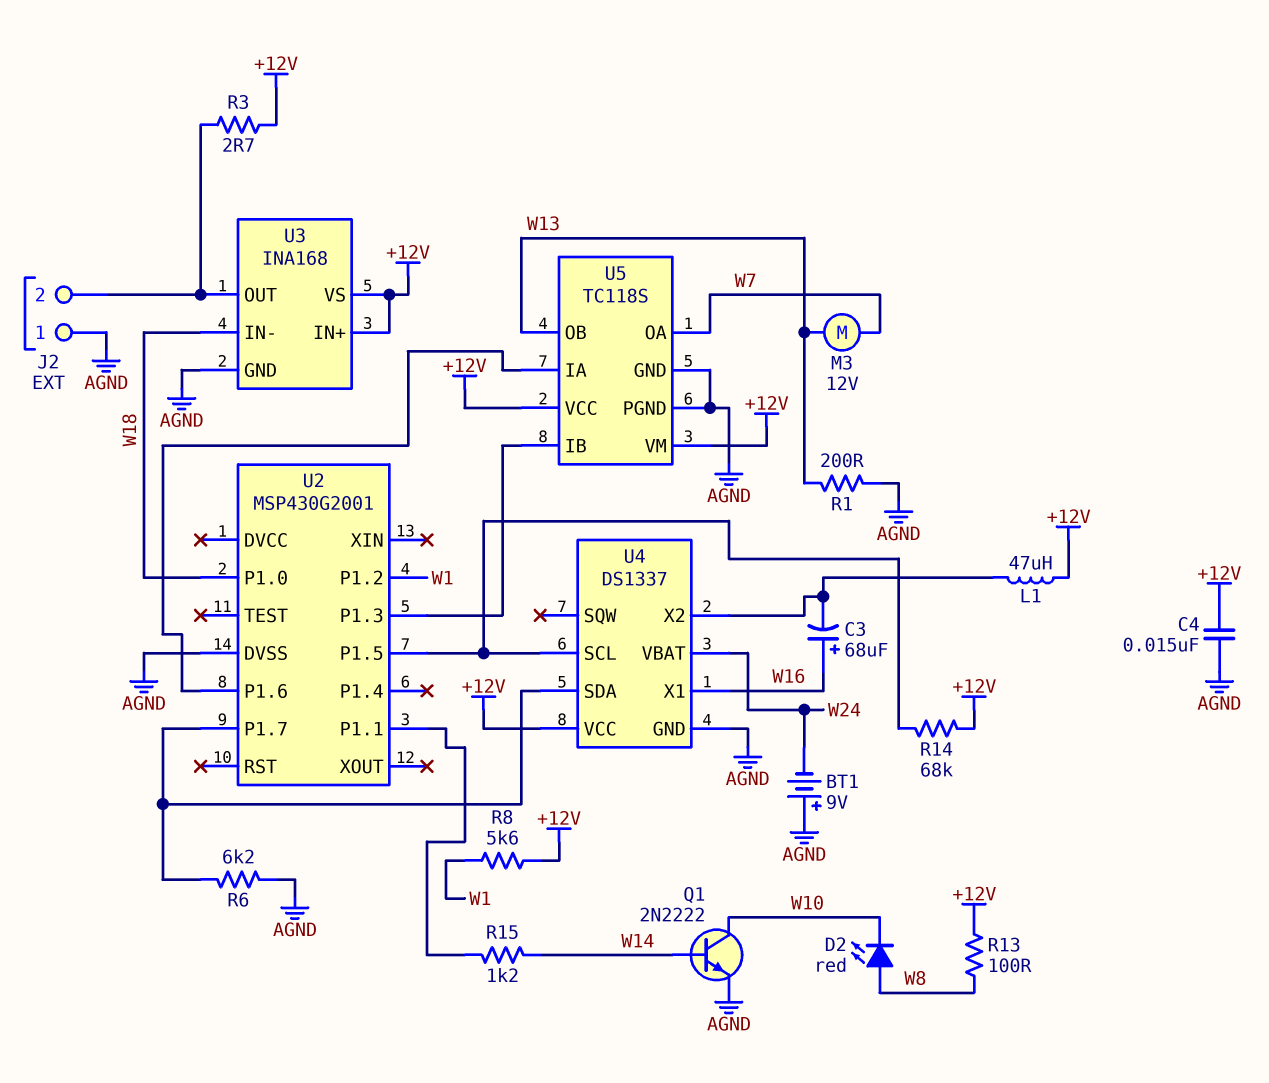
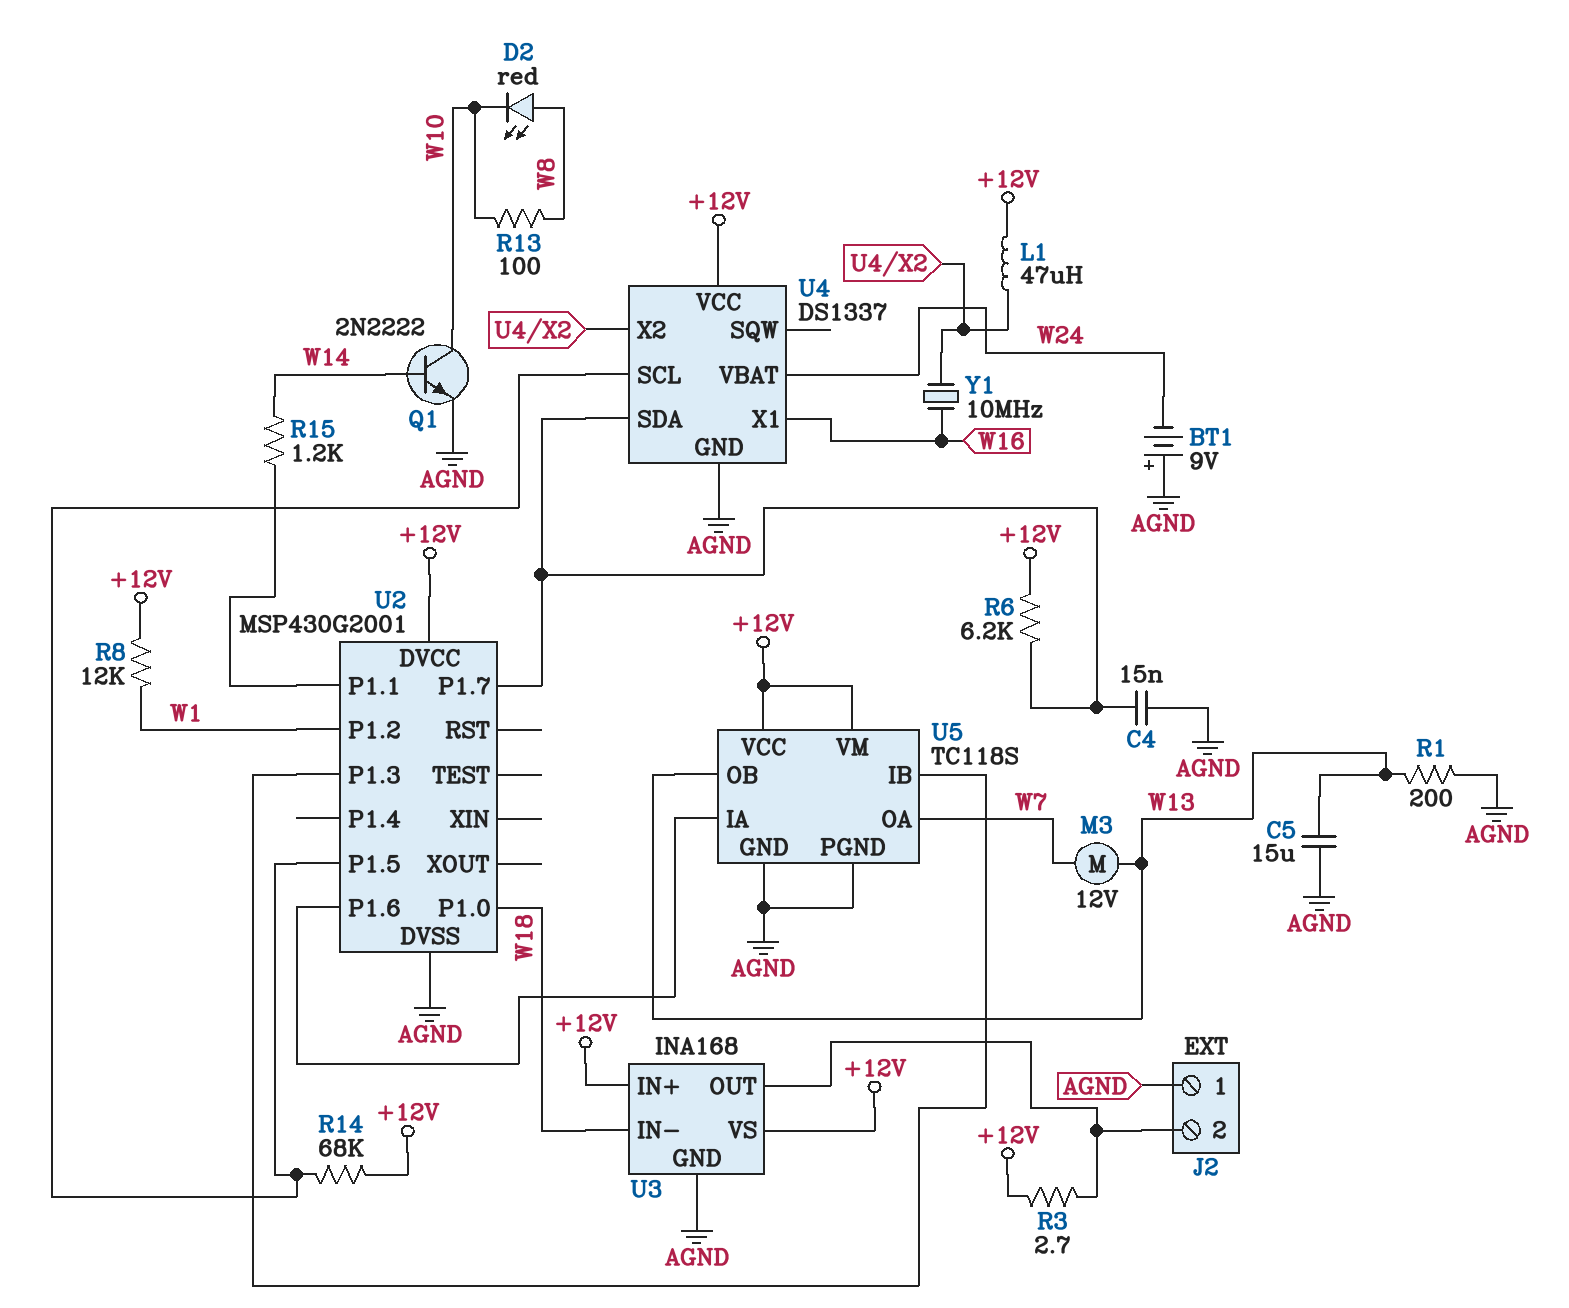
C3: 68uF (plus W16, minus U4/X2) -> none
C4: 15nF (+12V, AGND) -> 15nF (AGND, U2/P1.7)
C5: none -> 15uF (AGND, W13)
R6: 6.2k (AGND, U2/P1.7) -> 6.2k (+12V, U2/P1.7)
R8: 5.6k (+12V, W1) -> 12k (+12V, W1)
R13: 100 (+12V, W8) -> 100 (W8, W10)
U2 pin DVCC: none -> +12V
Y1: none -> 10MHz (U4/X2, W16)

